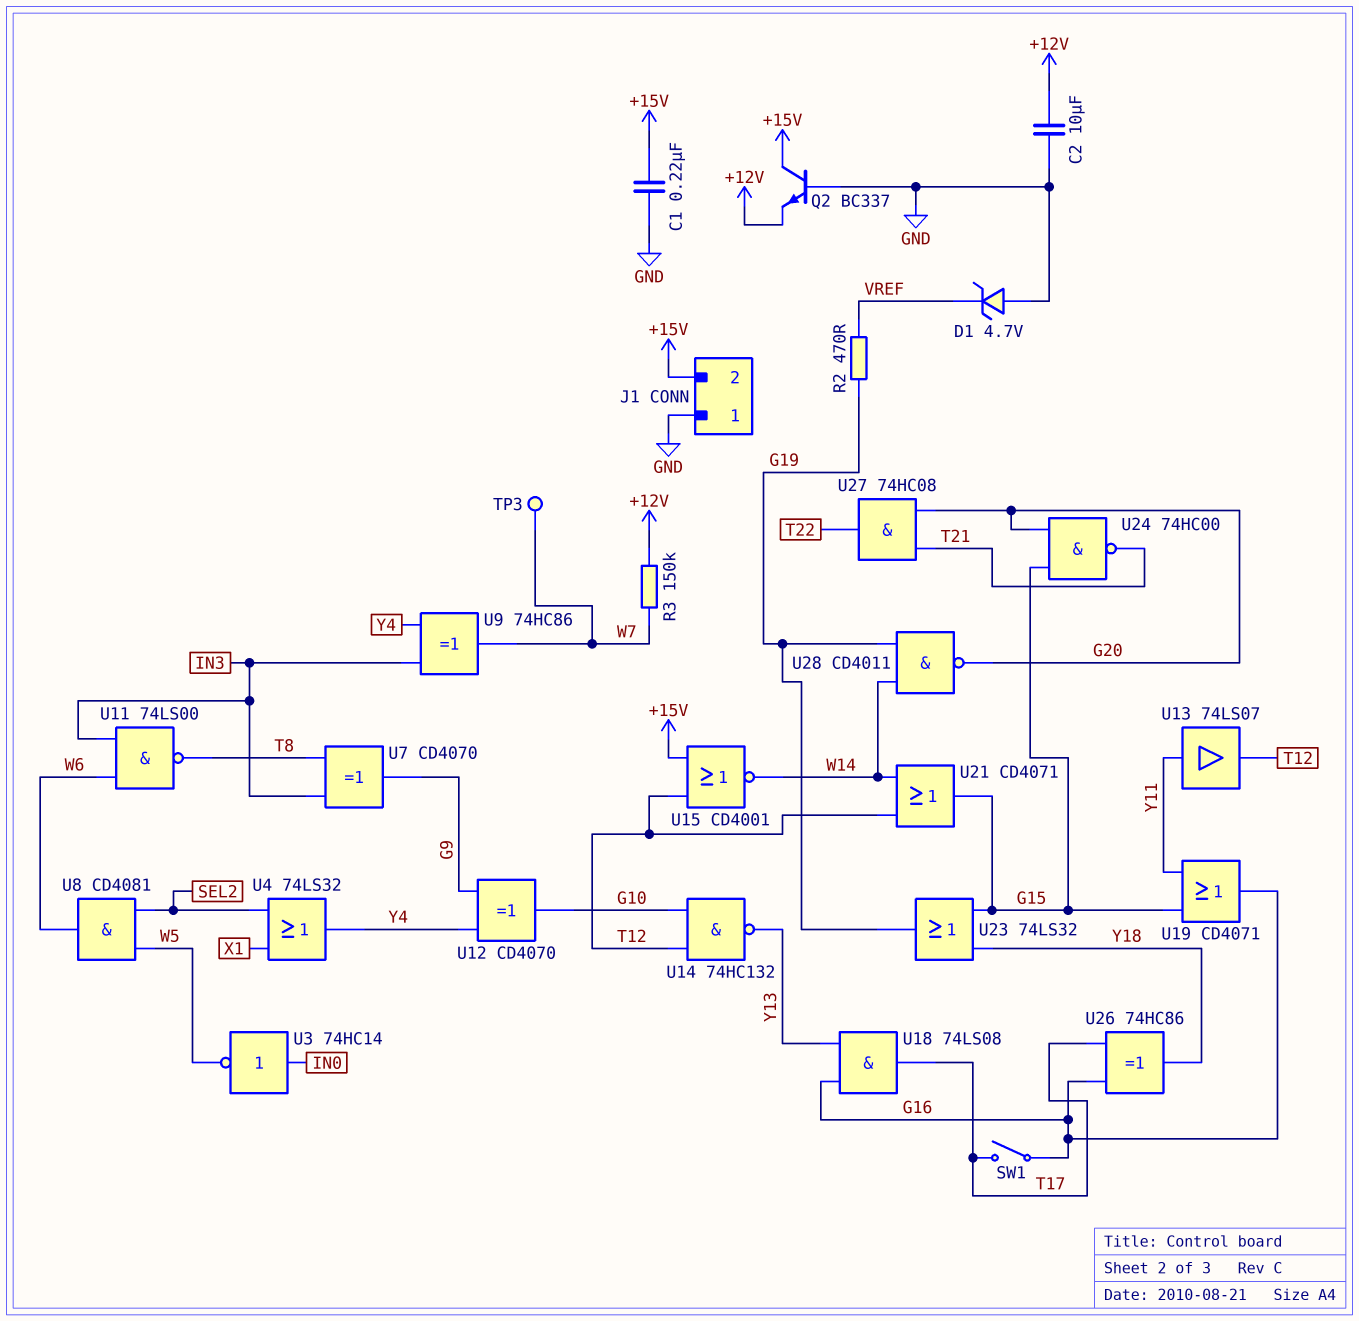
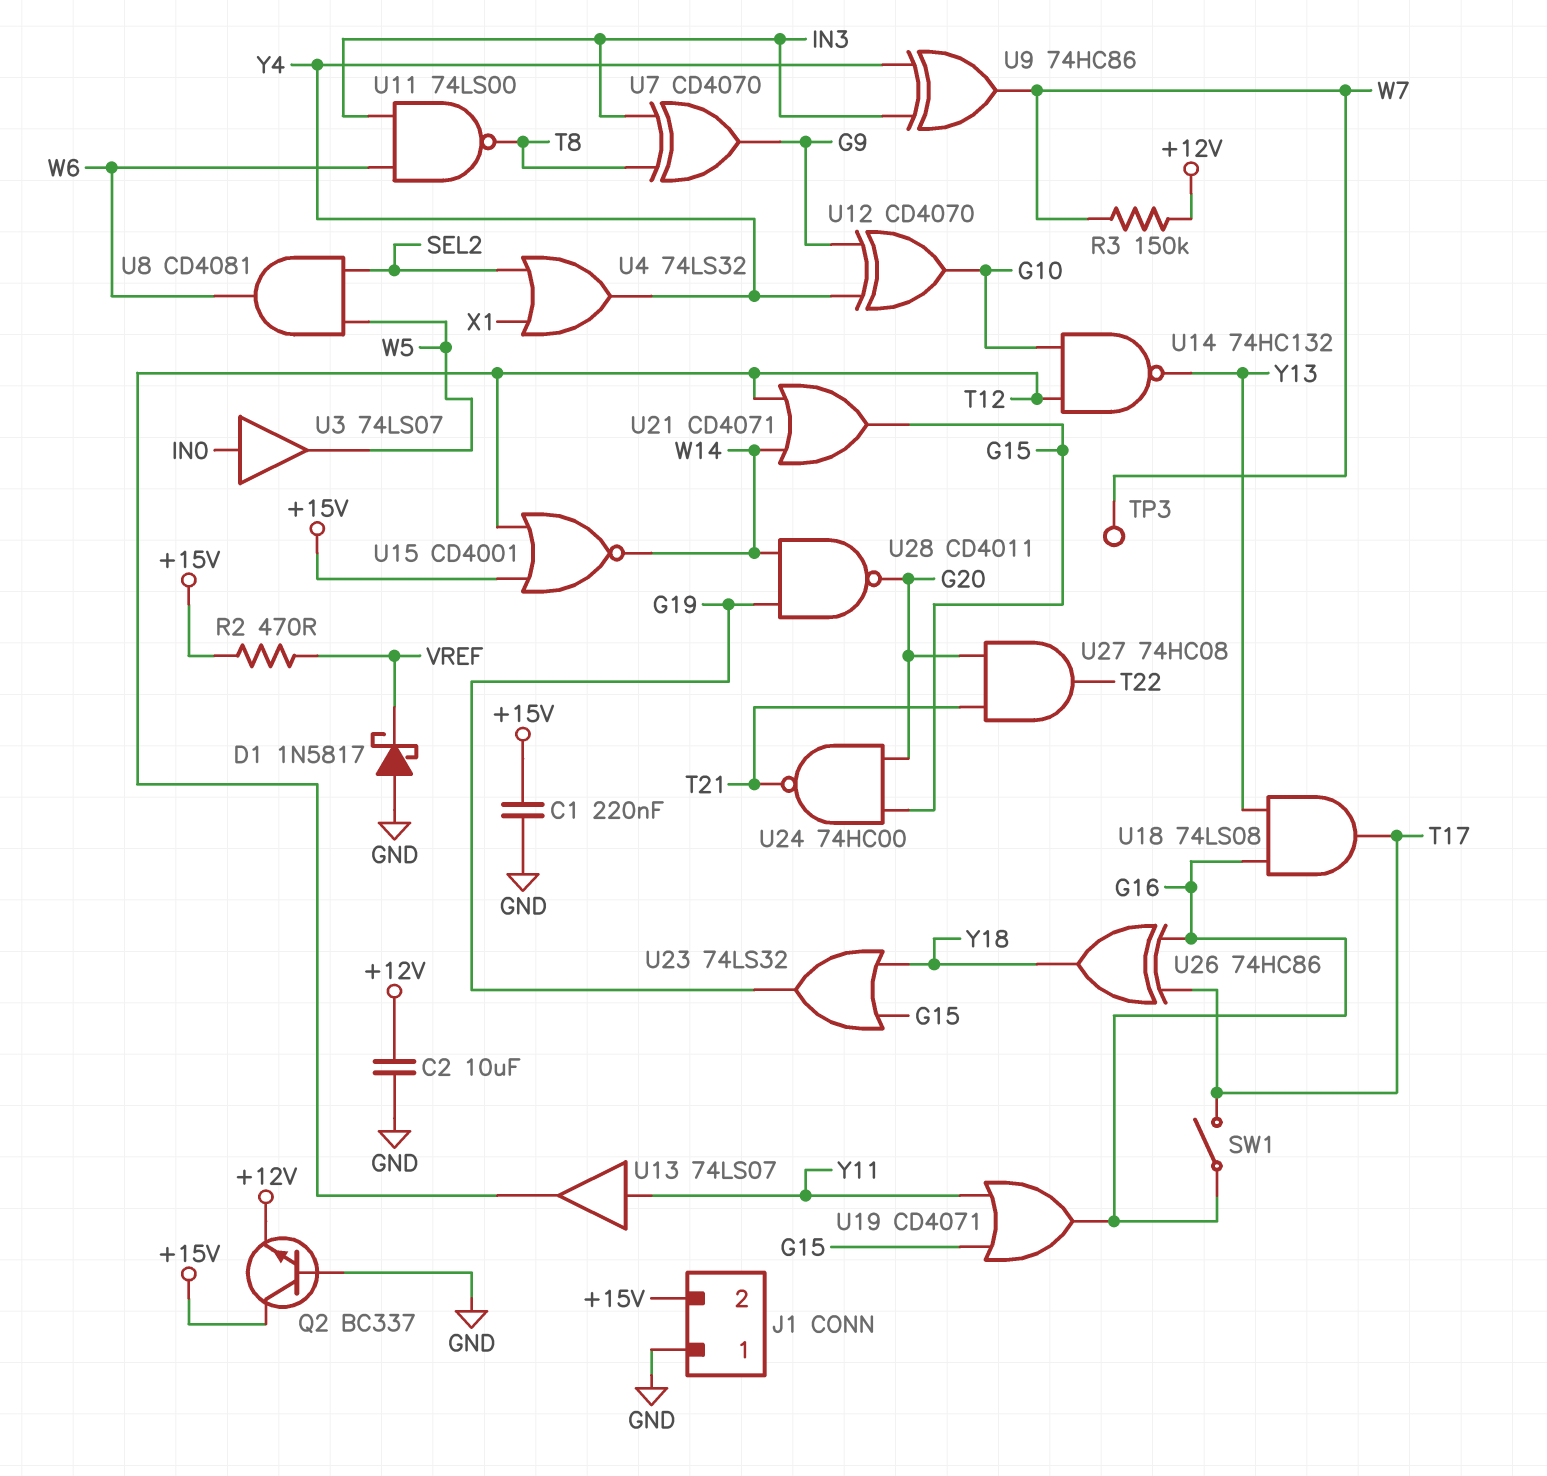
D1: zener 4.7V (A GND, K VREF) -> schottky 1N5817 (A GND, K VREF)
R2: 470 (G19, VREF) -> 470 (+15V, VREF)
U3: NOT 74HC14 (in IN0, out W5) -> buffer 74LS07 (in IN0, out W5)

